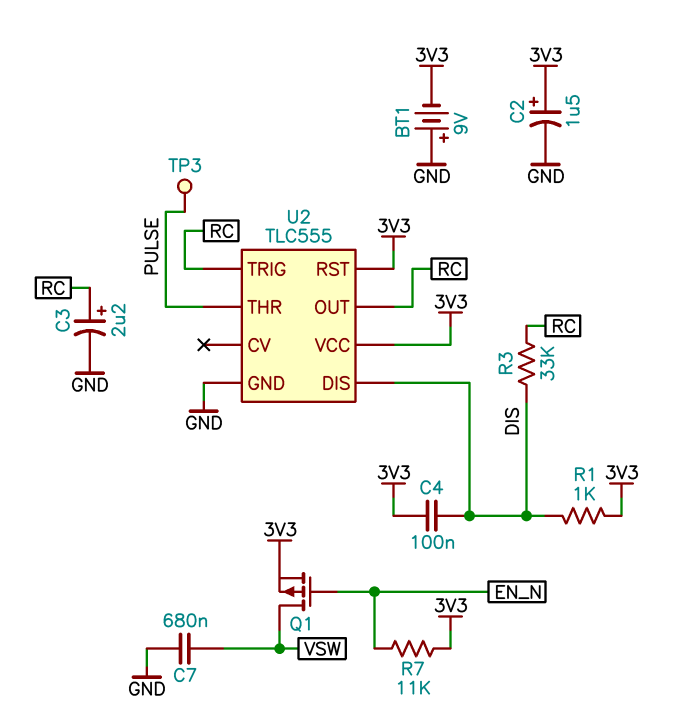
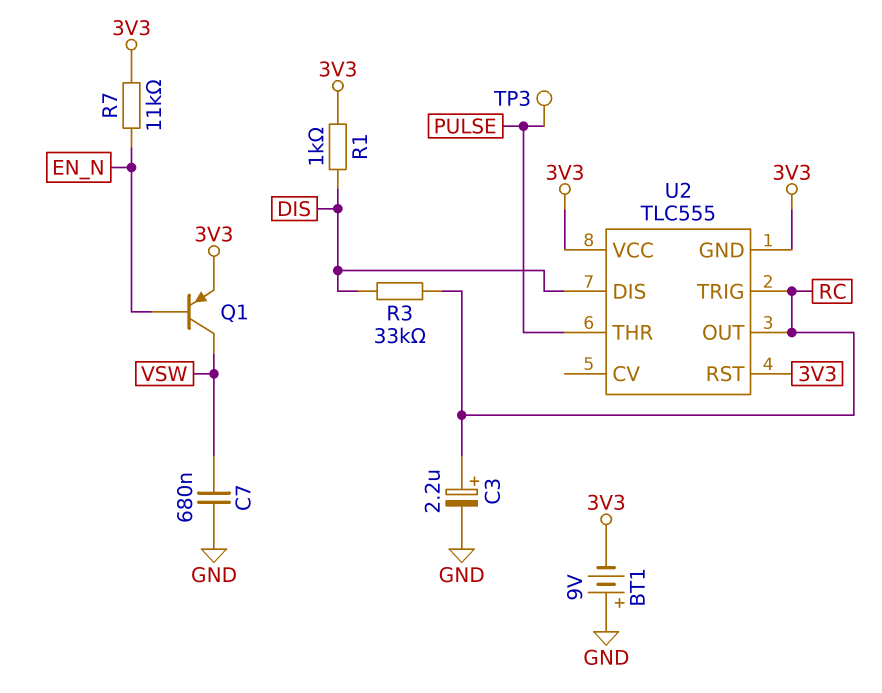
C2: 1.5uF (plus 3V3, minus GND) -> none
C4: 100nF (3V3, DIS) -> none
Q1: PMOS (G EN_N, D VSW, S 3V3) -> PNP (B EN_N, C VSW, E 3V3)
U2 pin GND: GND -> 3V3

